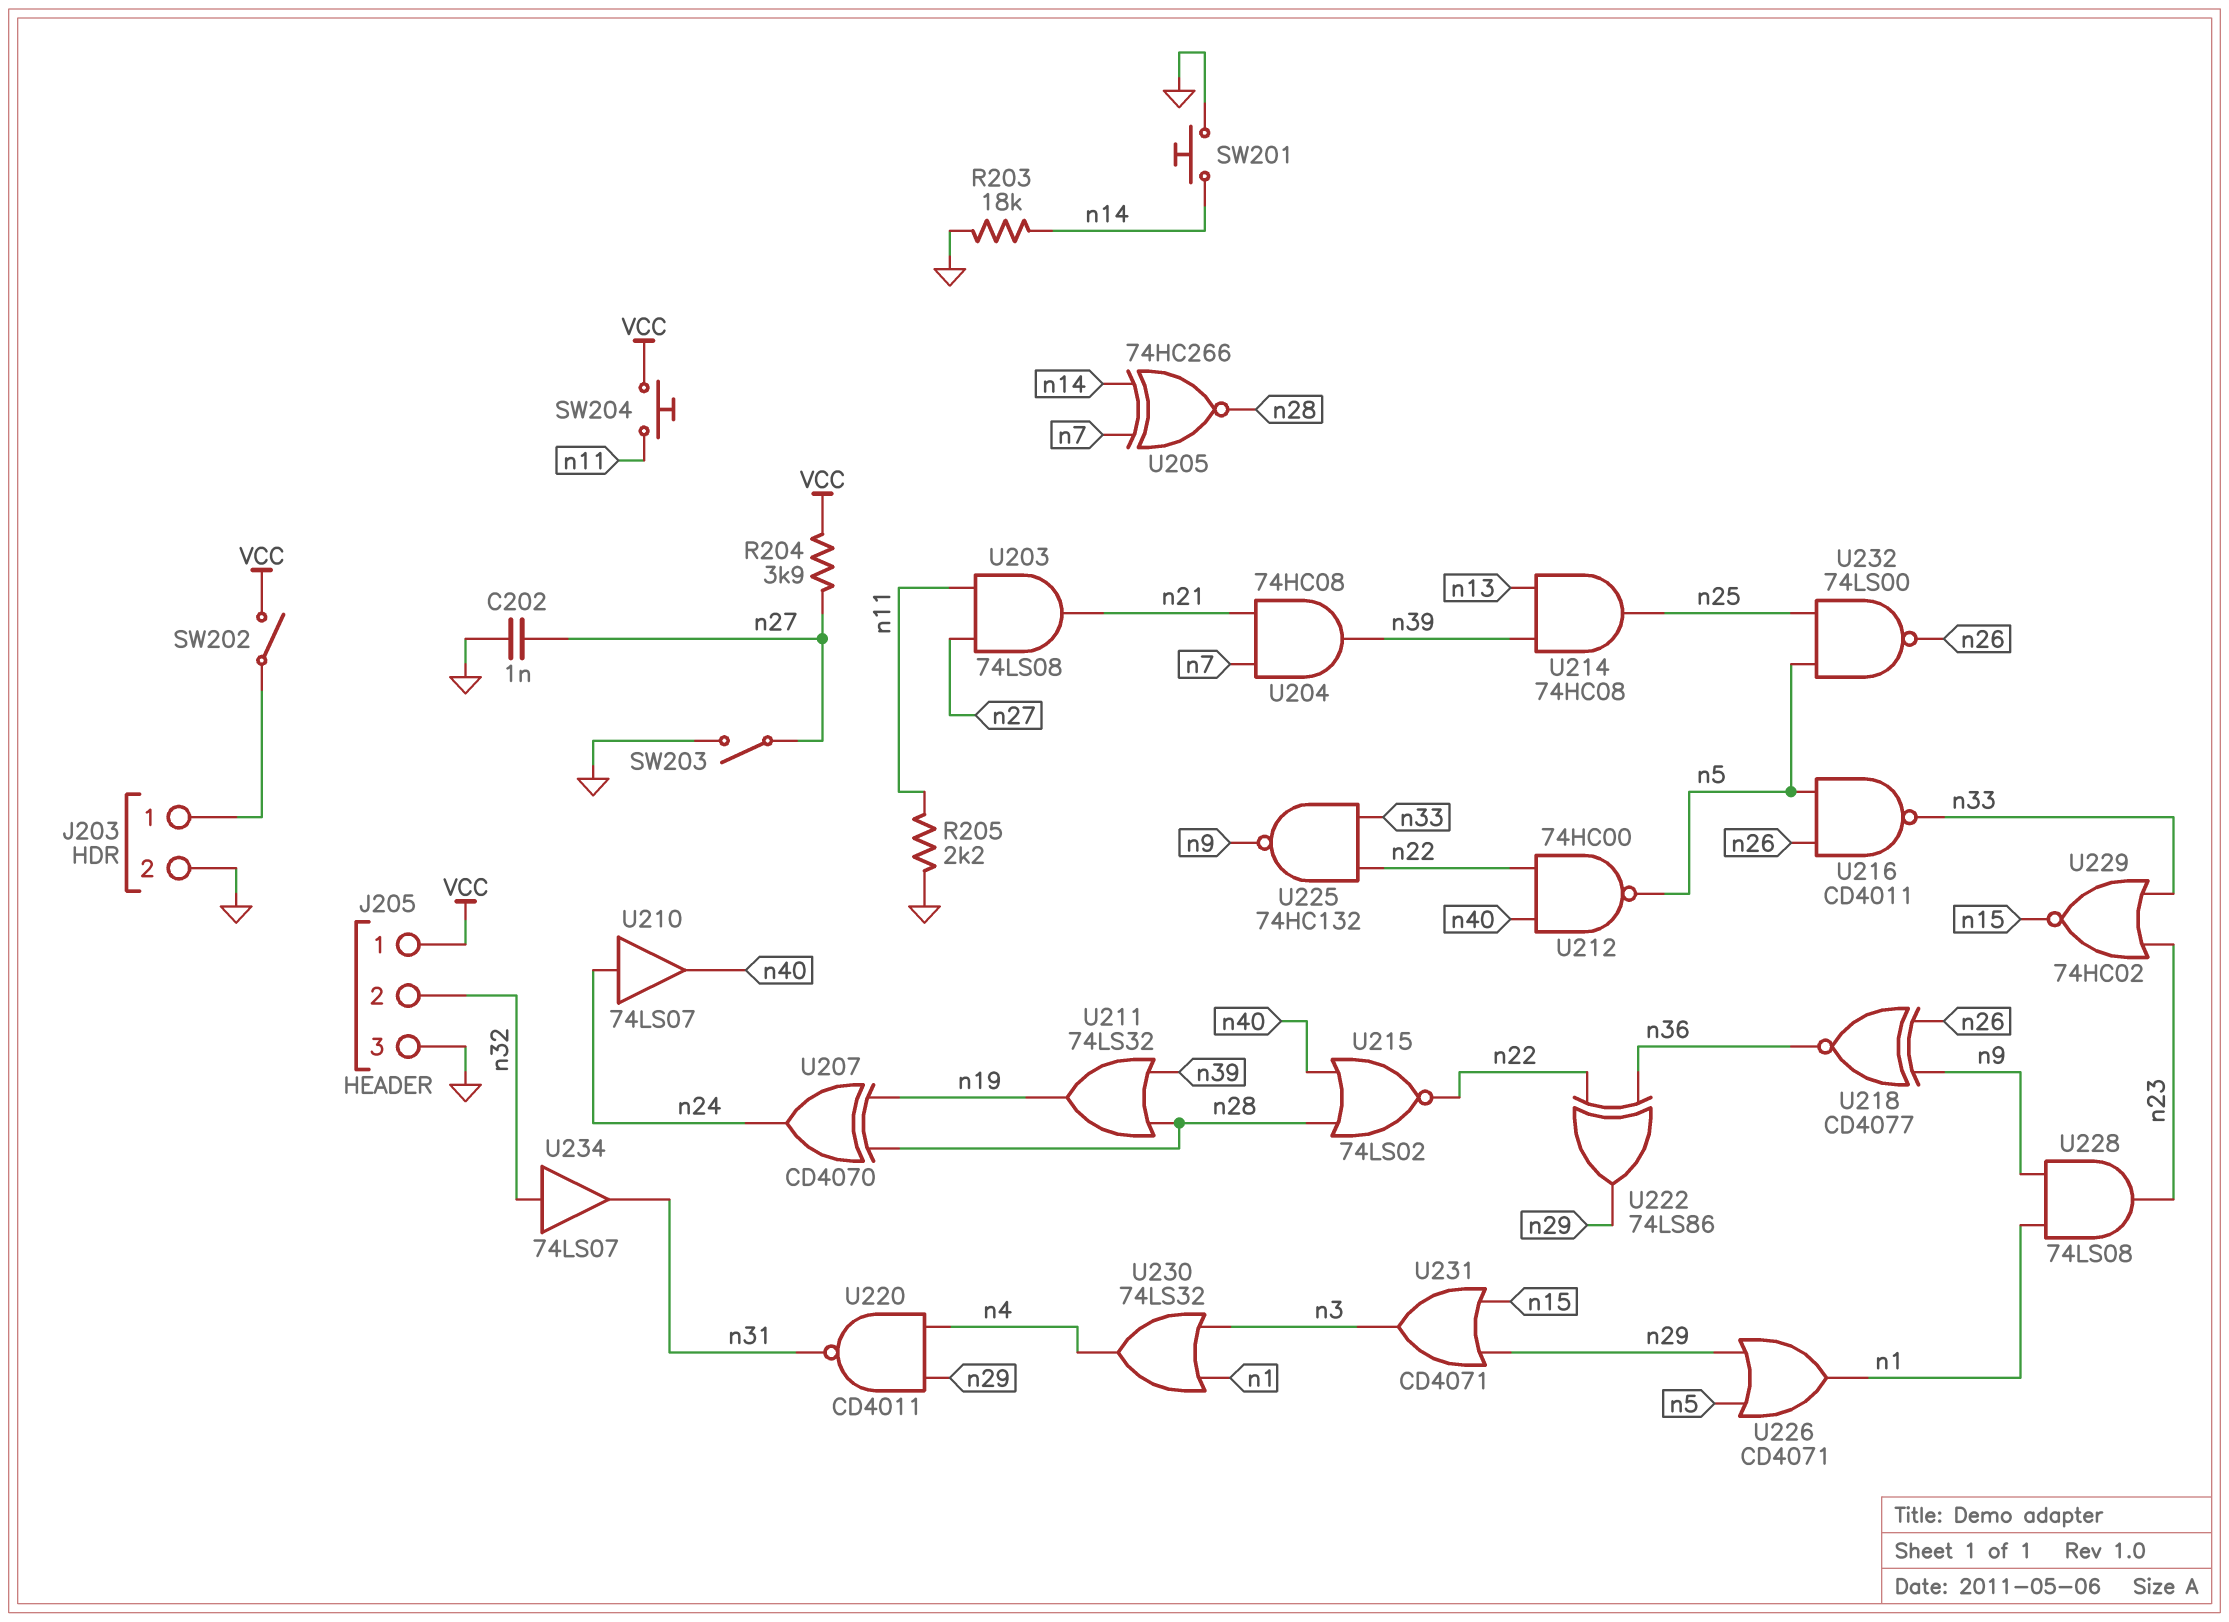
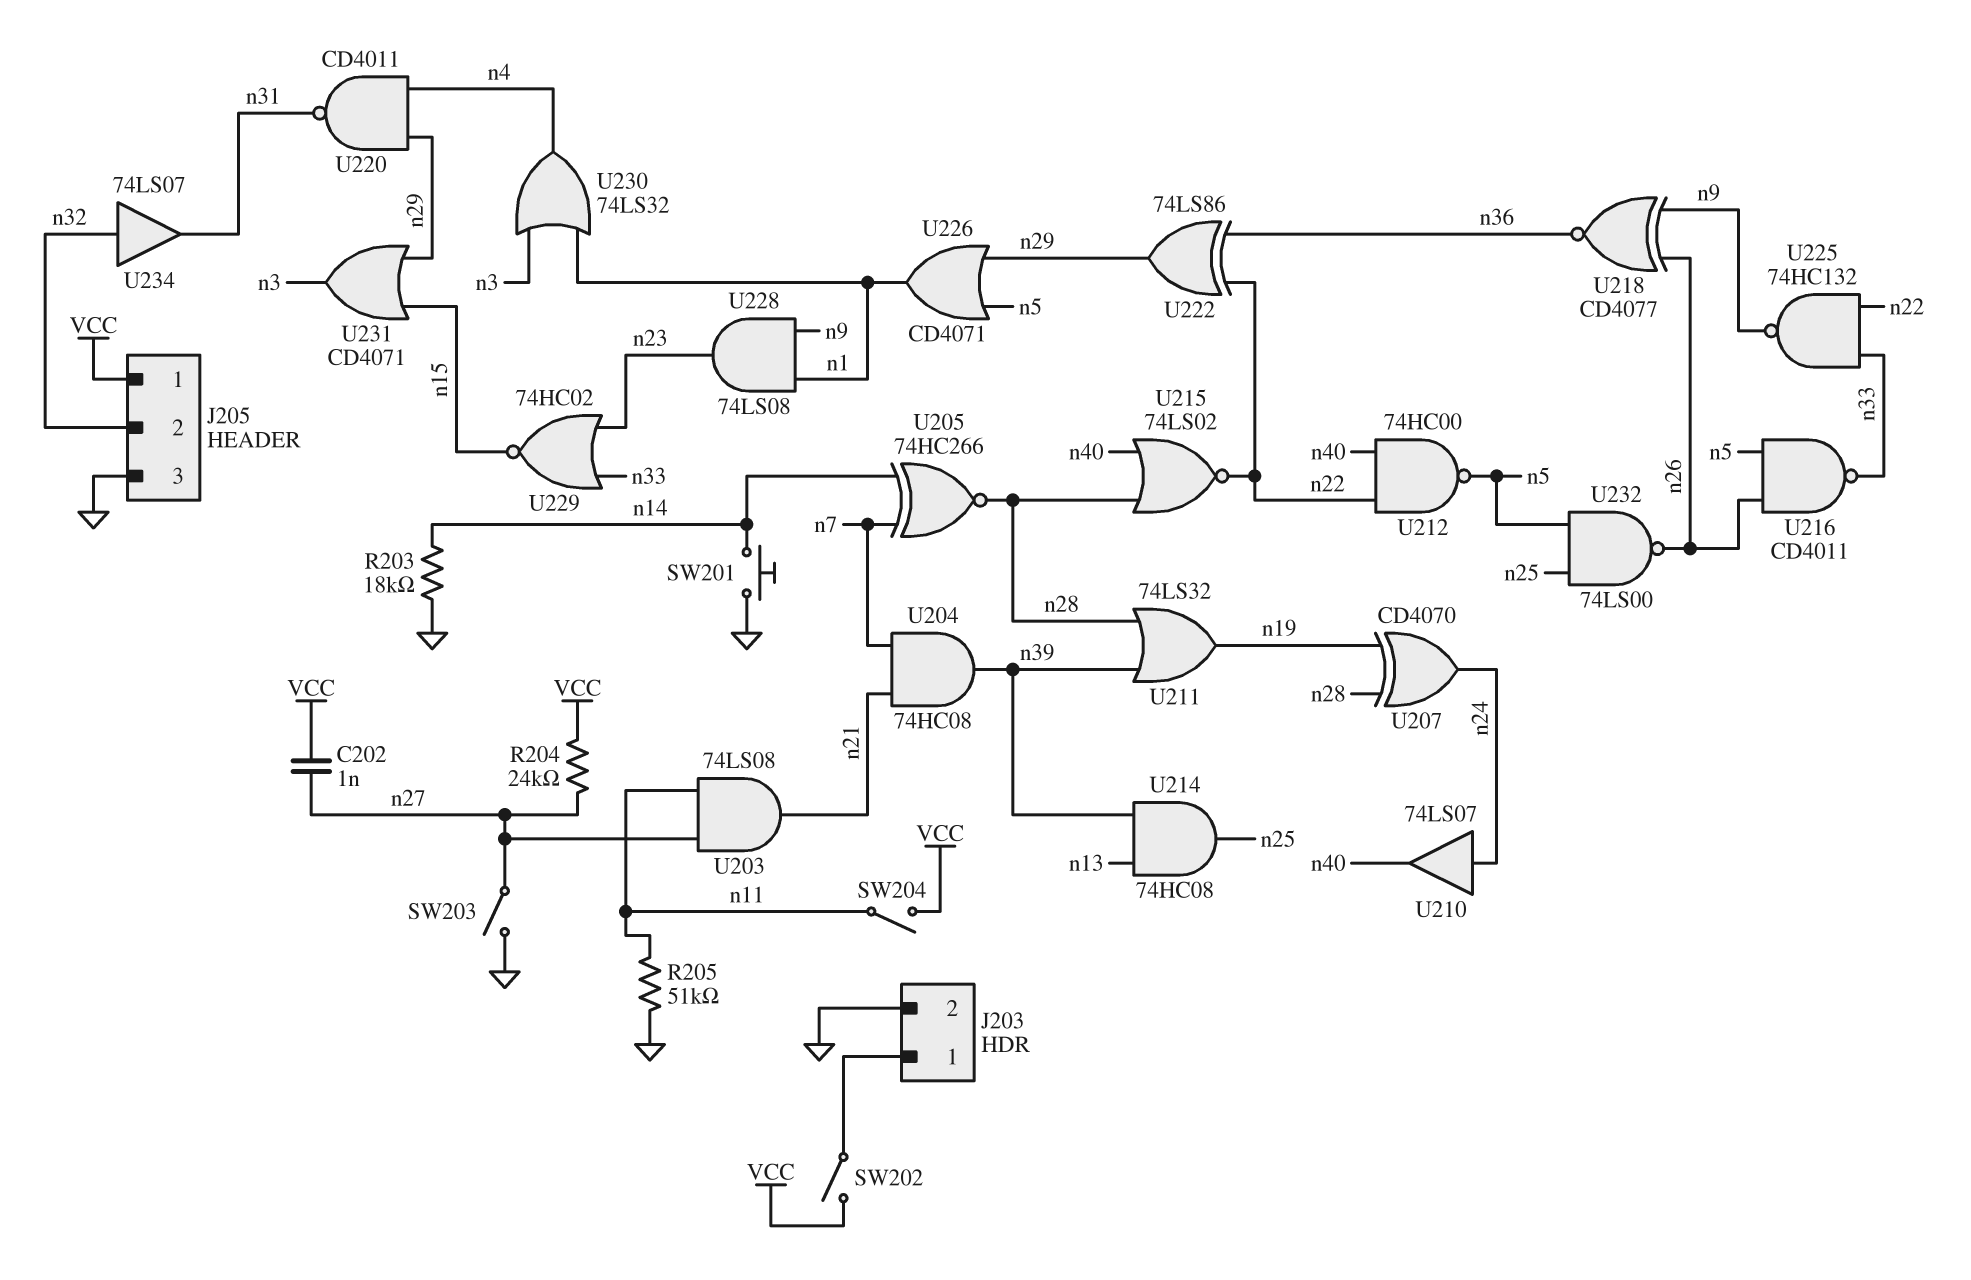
C202: 1nF (GND, n27) -> 1nF (VCC, n27)
R204: 3.9k (VCC, n27) -> 24k (VCC, n27)
R205: 2.2k (GND, n11) -> 51k (GND, n11)
SW204: button (VCC, n11) -> switch (VCC, n11)

